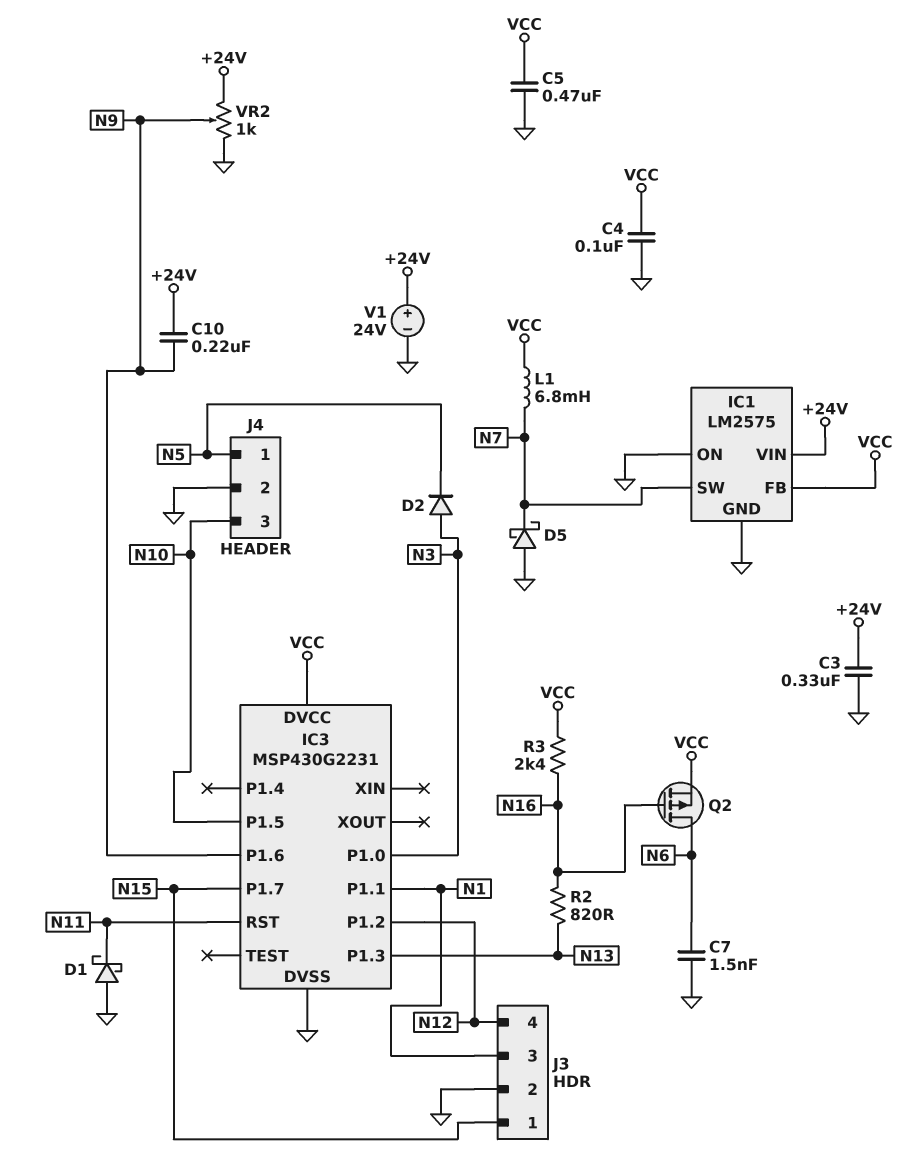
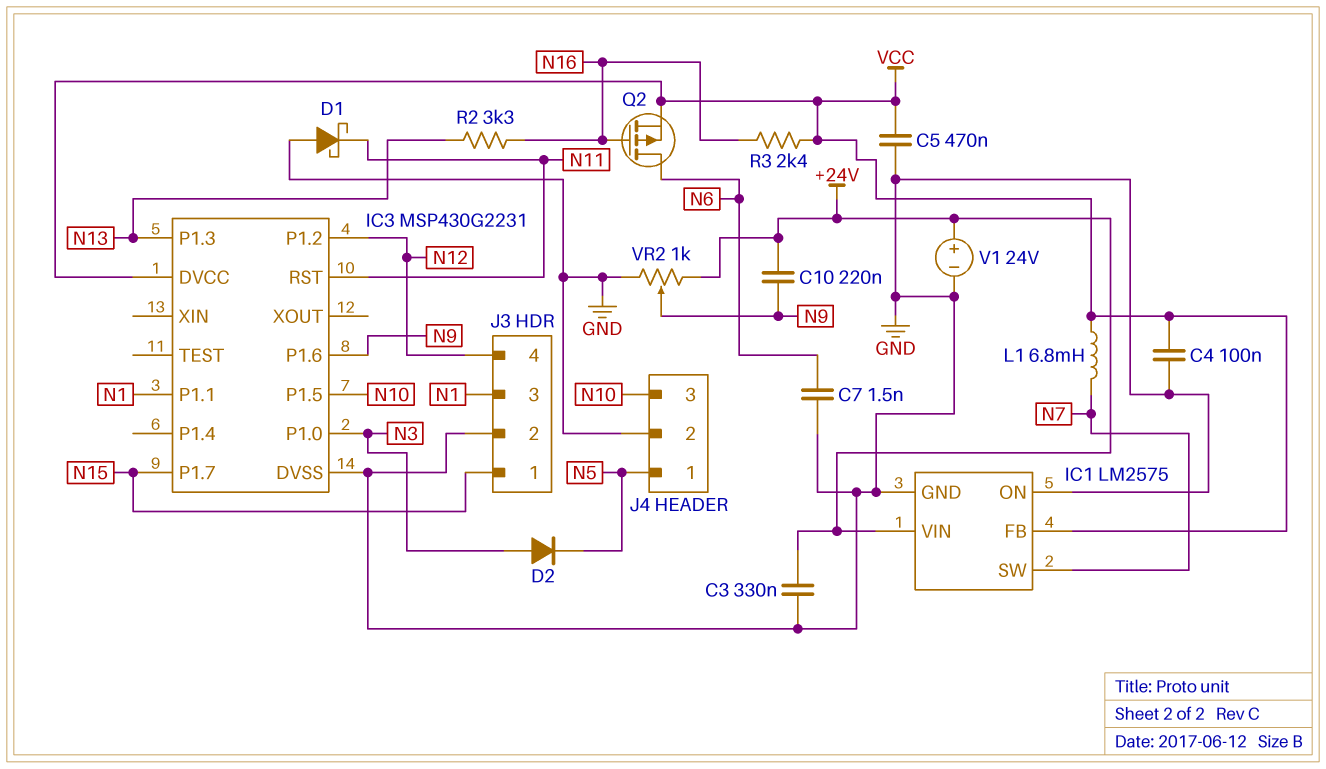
D5: schottky (A GND, K N7) -> none
R2: 820 (N13, N16) -> 3.3k (N13, N16)

